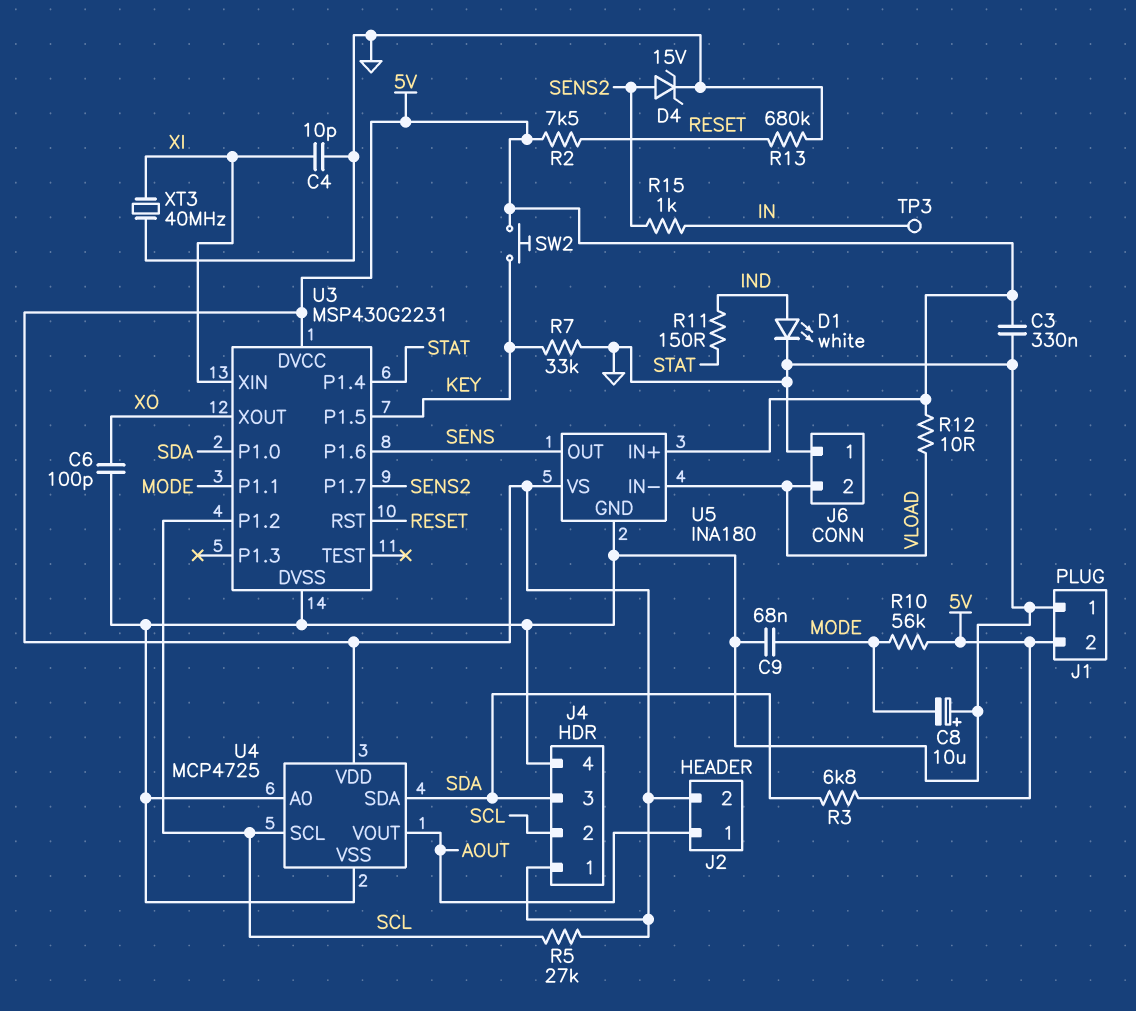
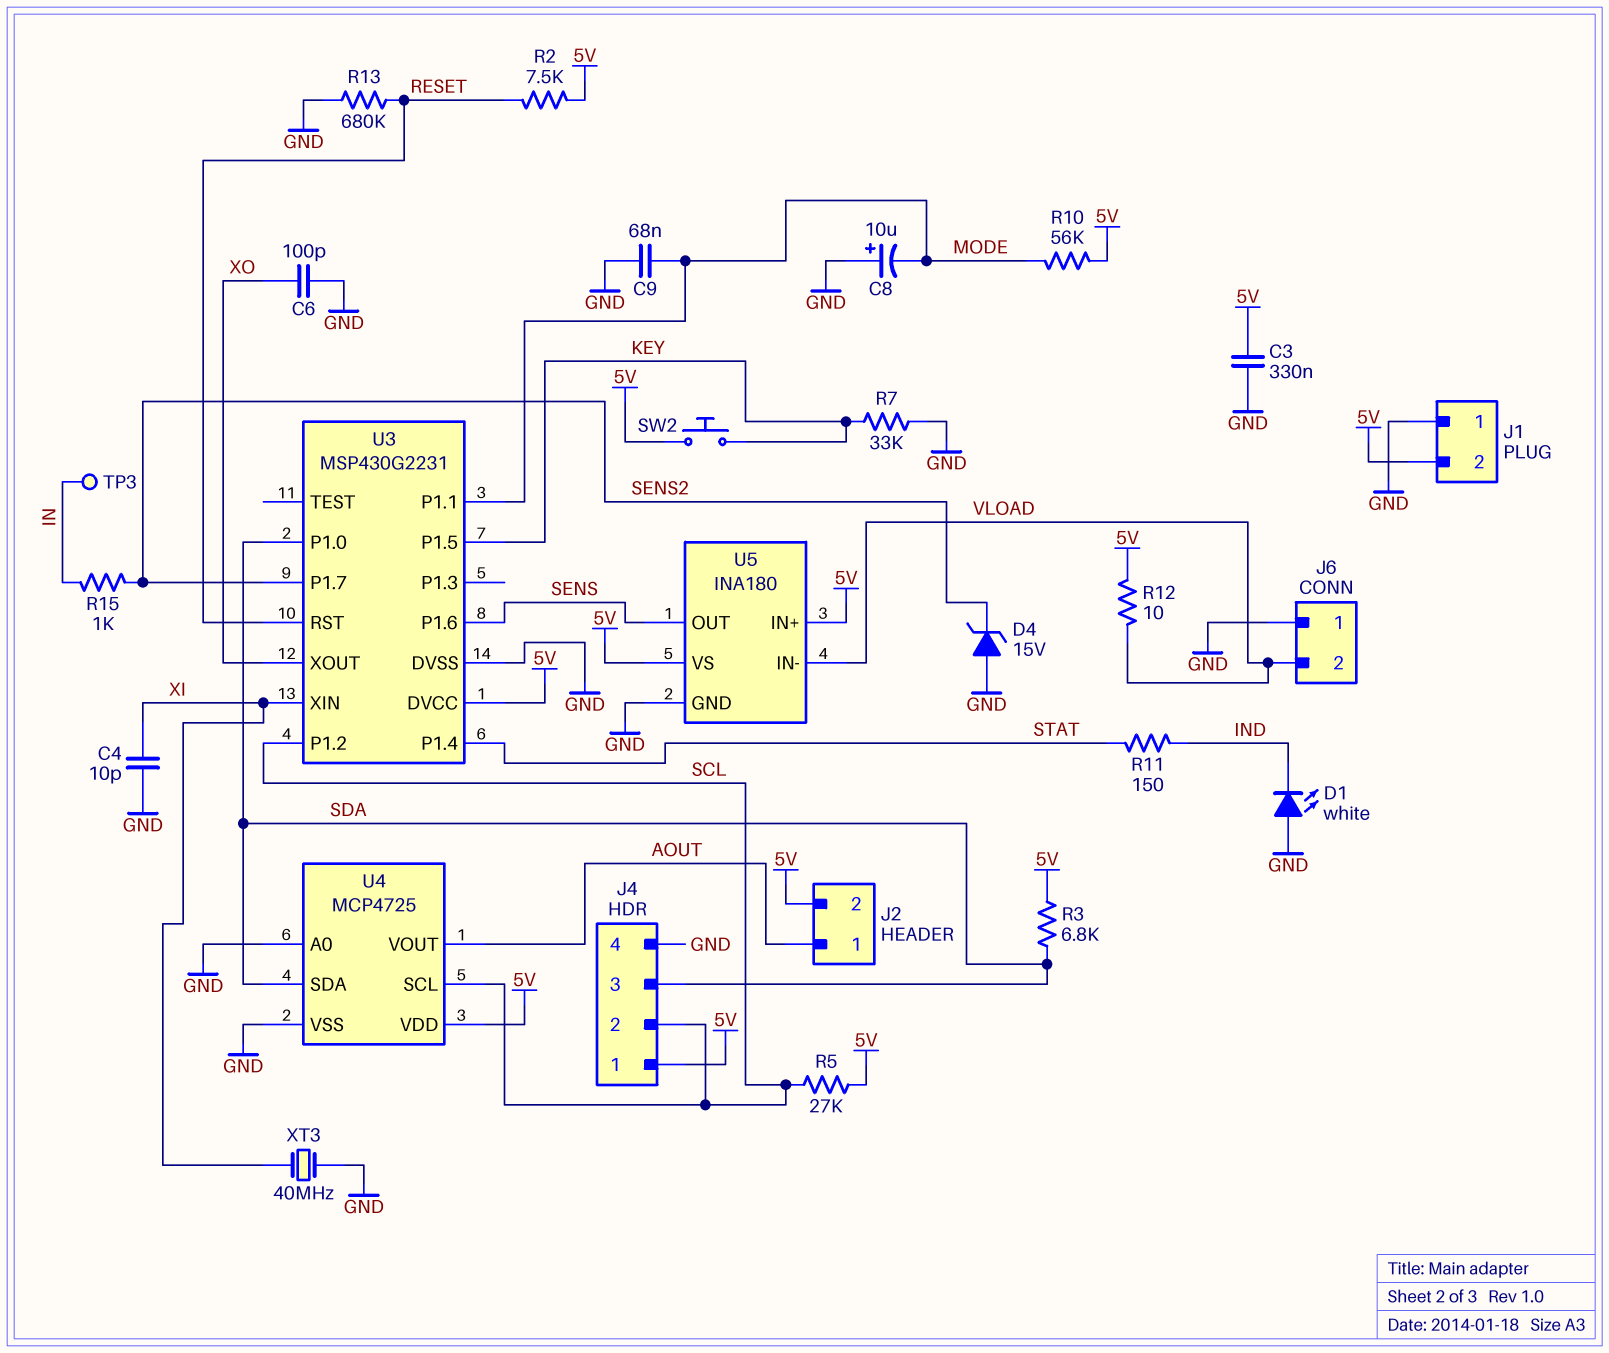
D1: LED white (A IND, K GND) -> LED white (A GND, K IND)
D4: zener 15V (A SENS2, K GND) -> zener 15V (A GND, K SENS2)

